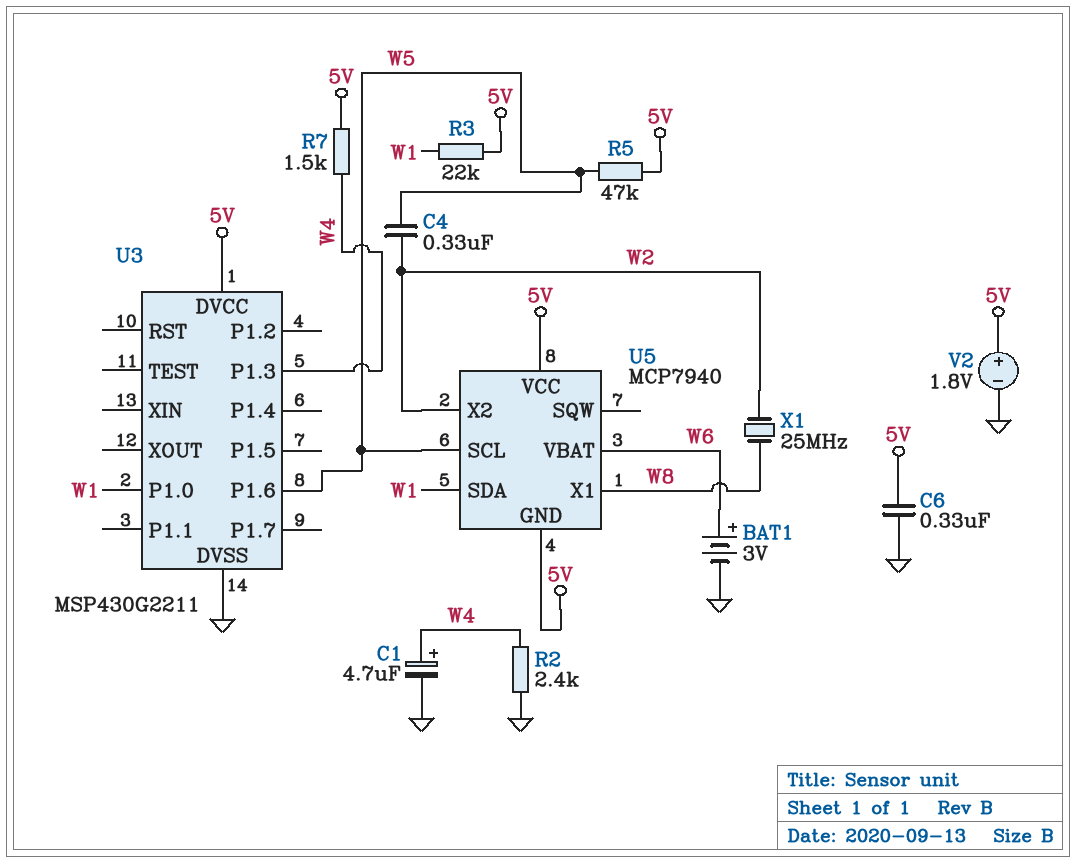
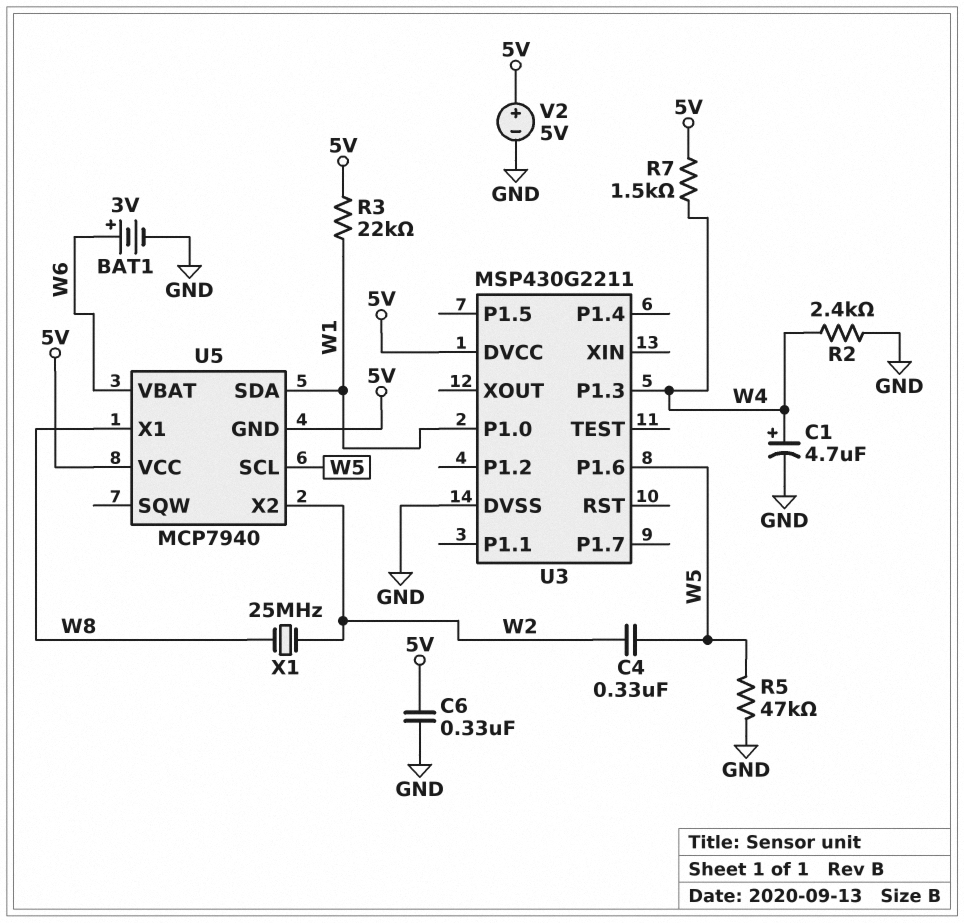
R5: 47k (5V, W5) -> 47k (GND, W5)
V2: 1.8V (plus 5V, minus GND) -> 5V (plus 5V, minus GND)

